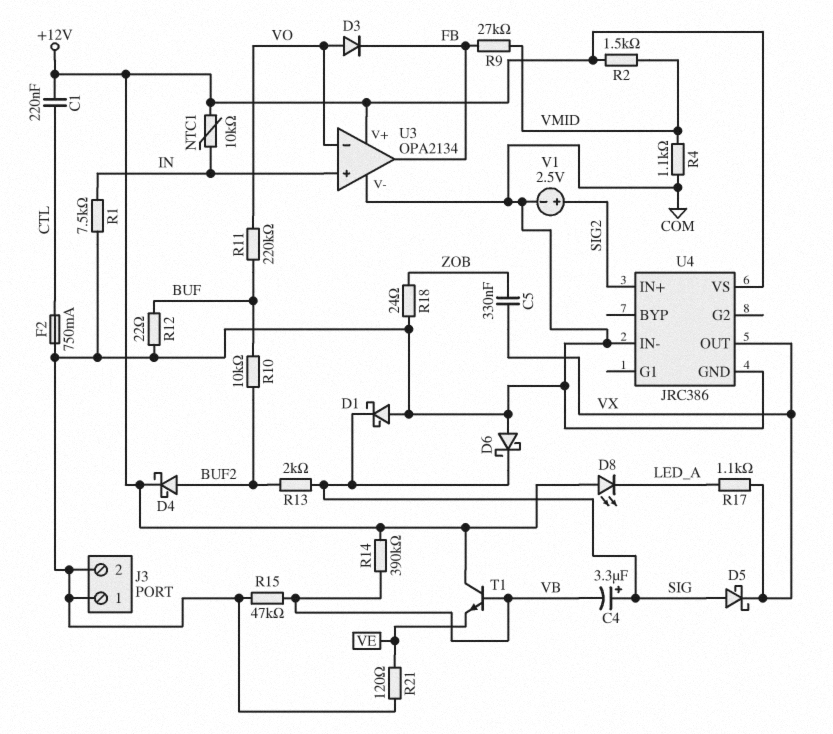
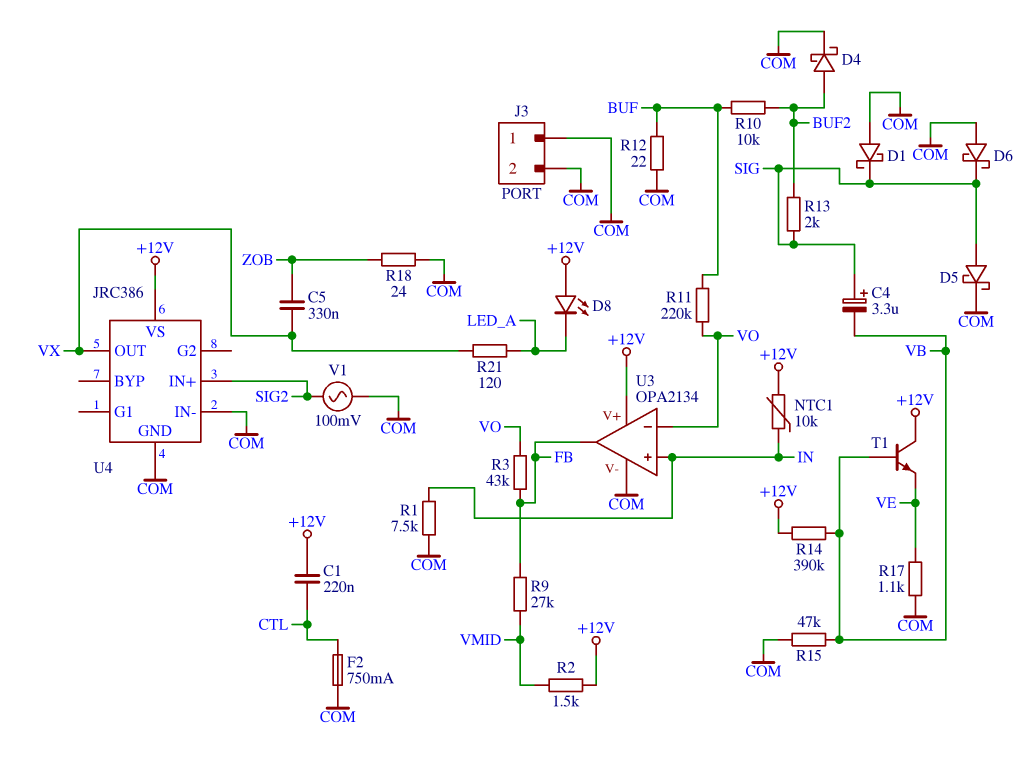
D3: diode (A VO, K FB) -> none
D4: schottky (A BUF2, K +12V) -> schottky (A BUF2, K COM)
D5: schottky (A SIG, K VX) -> schottky (A SIG, K COM)
R3: none -> 43k (FB, VO)
R4: 1.1k (COM, VMID) -> none
R17: 1.1k (LED_A, VX) -> 1.1k (COM, VE)
R21: 120 (COM, VE) -> 120 (LED_A, VX)
V1: 2.5V (plus SIG2, minus COM) -> AC 100mV (COM, SIG2)

